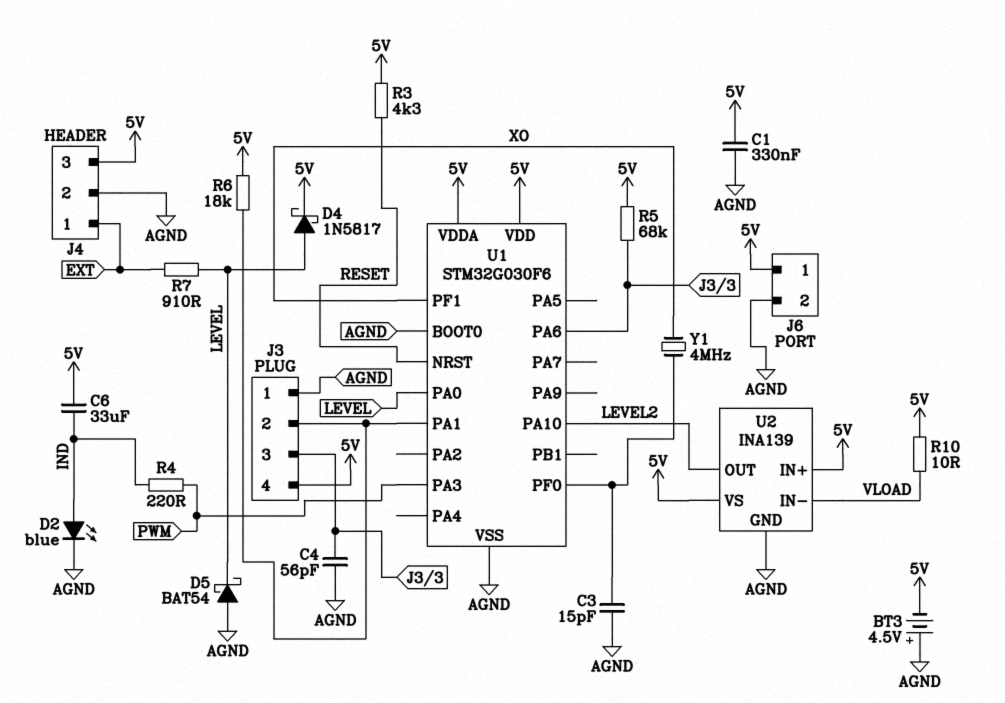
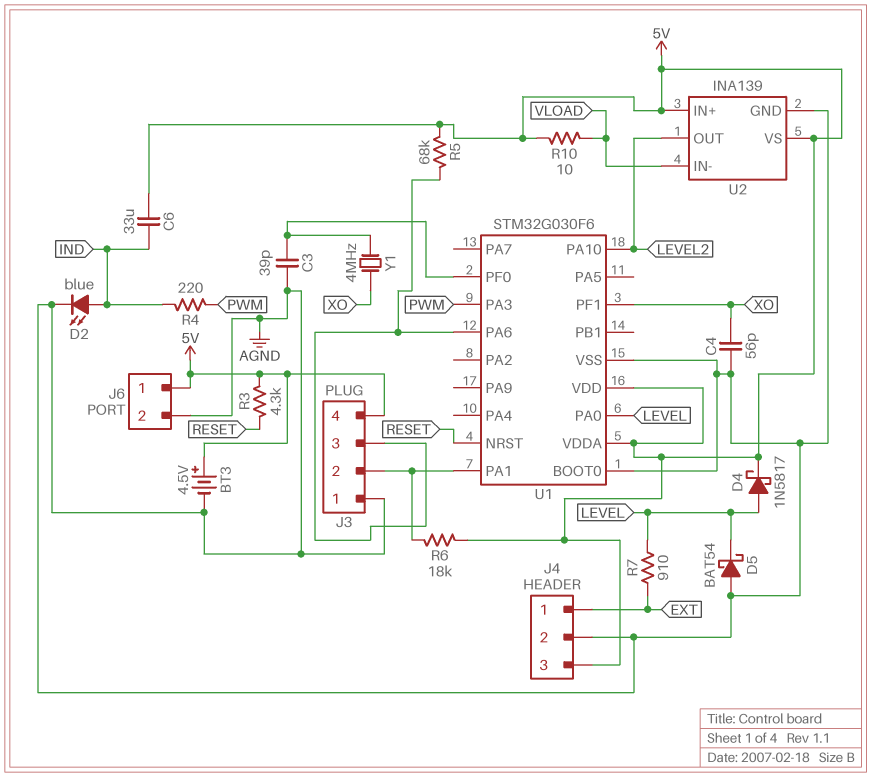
BT3: 4.5V (plus AGND, minus 5V) -> 4.5V (plus 5V, minus AGND)
C1: 330nF (5V, AGND) -> none
C3: 15pF (AGND, U1/PF0) -> 39pF (AGND, U1/PF0)
C4: 56pF (AGND, J3/3) -> 56pF (AGND, XO)

